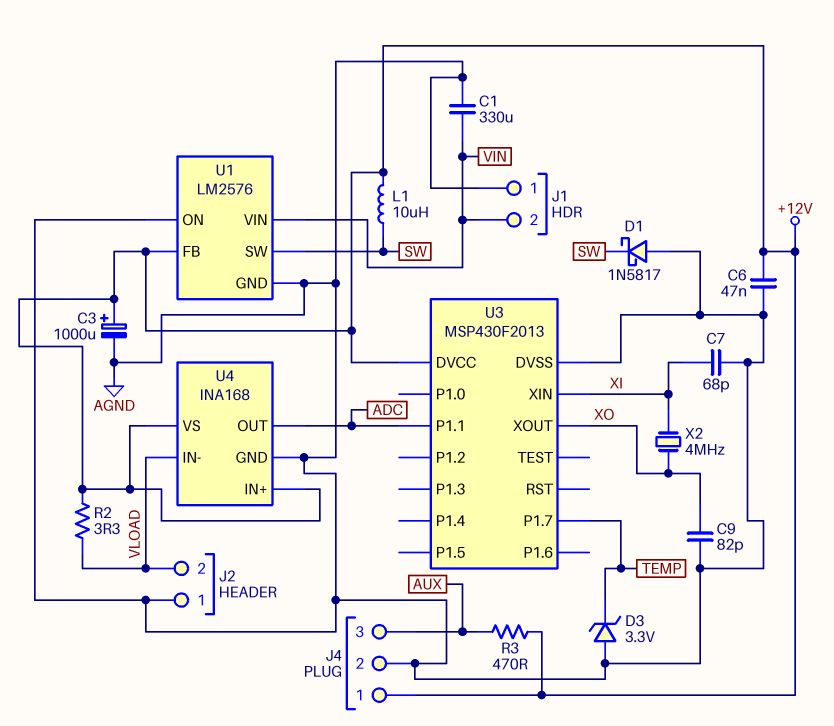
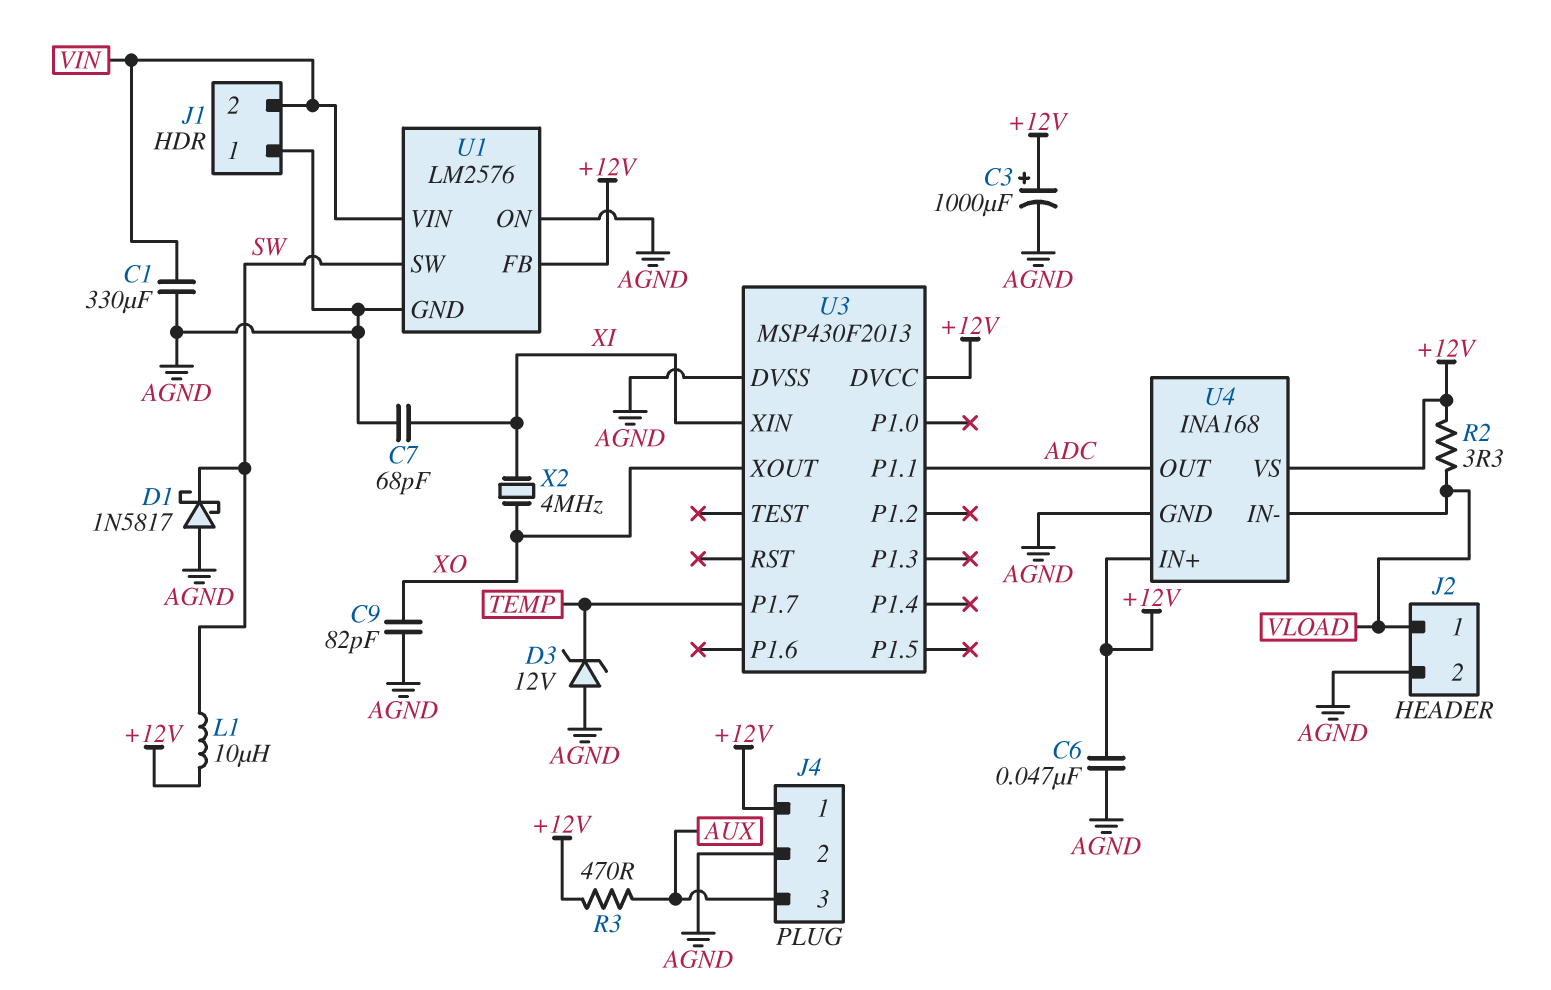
D3: zener 3.3V (A AGND, K TEMP) -> zener 12V (A AGND, K TEMP)
J2 pin 1: AGND -> VLOAD
J2 pin 2: VLOAD -> AGND

